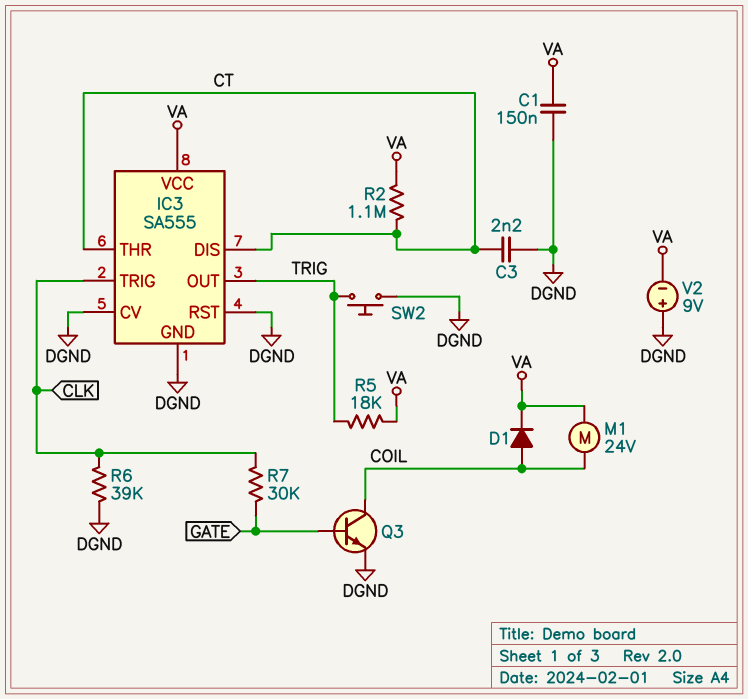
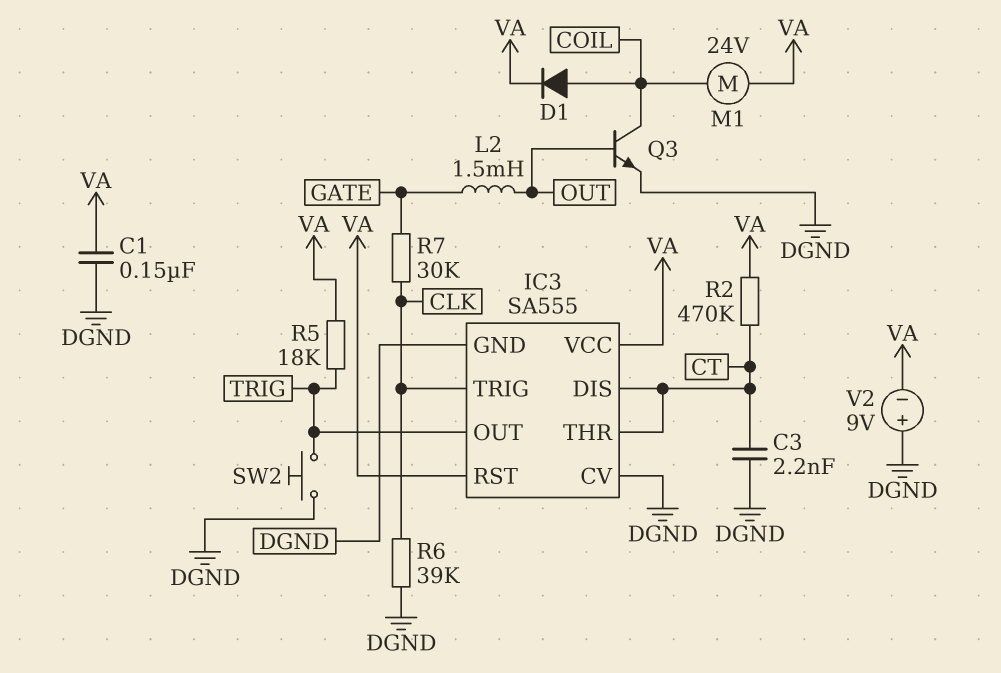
IC3 pin RST: DGND -> VA
L2: none -> 1.5mH (GATE, OUT)
Q3: NPN (B GATE, C COIL, E DGND) -> NPN (B OUT, C COIL, E DGND)
R2: 1.1M (CT, VA) -> 470k (CT, VA)

